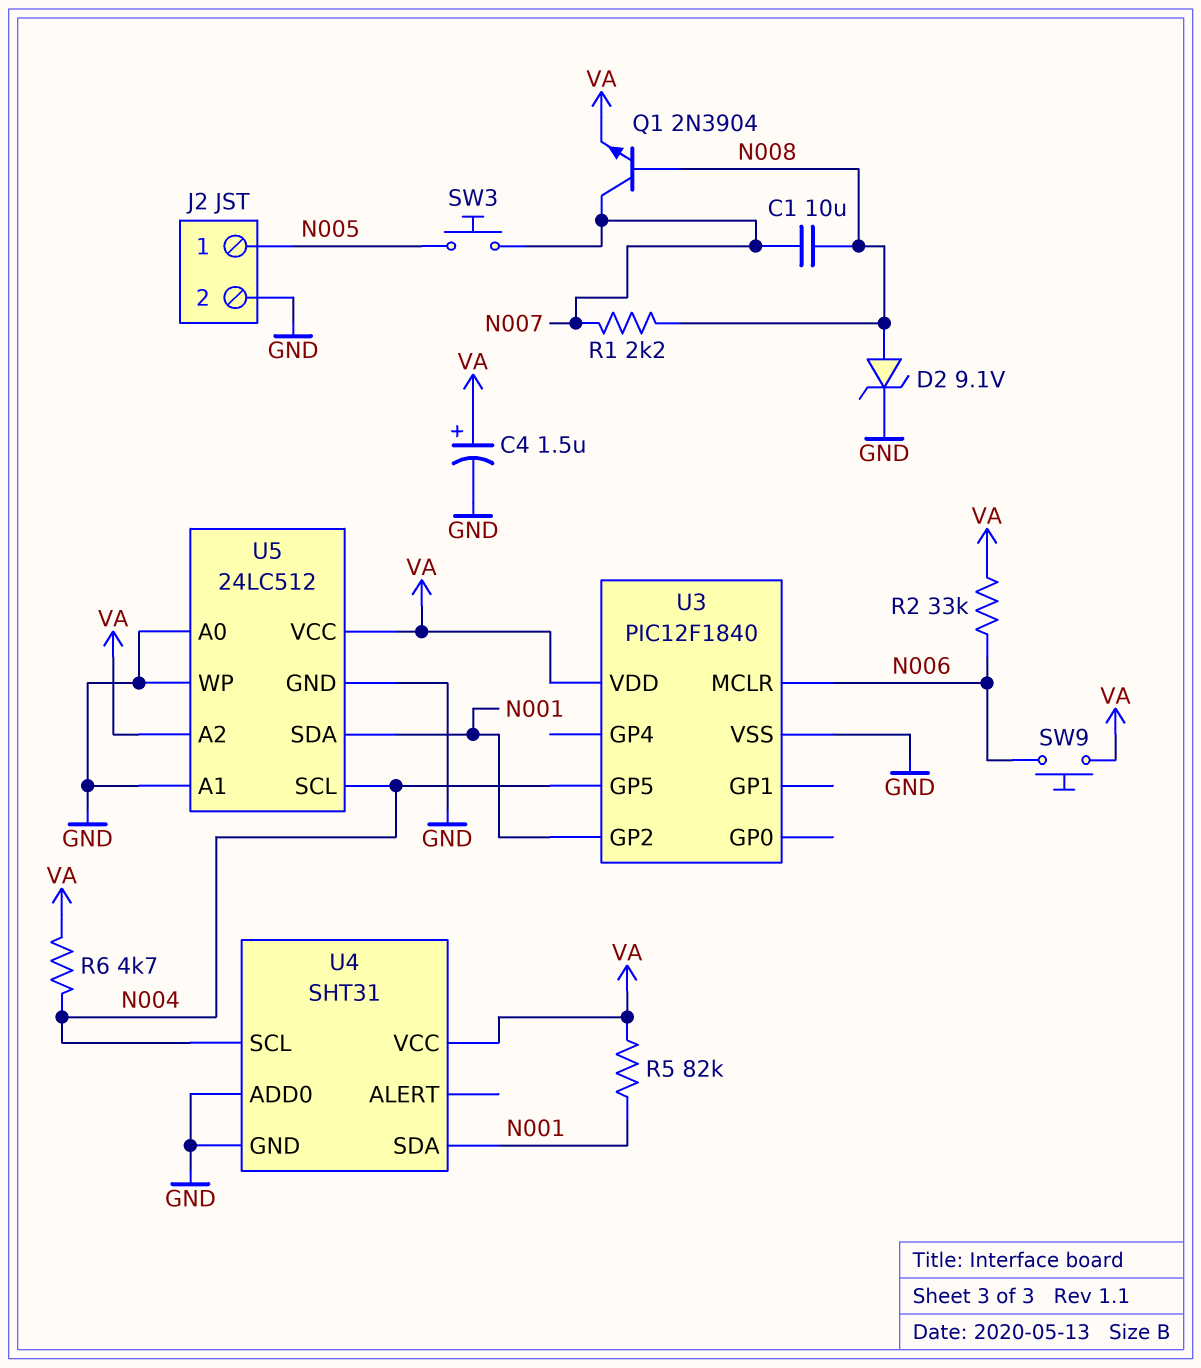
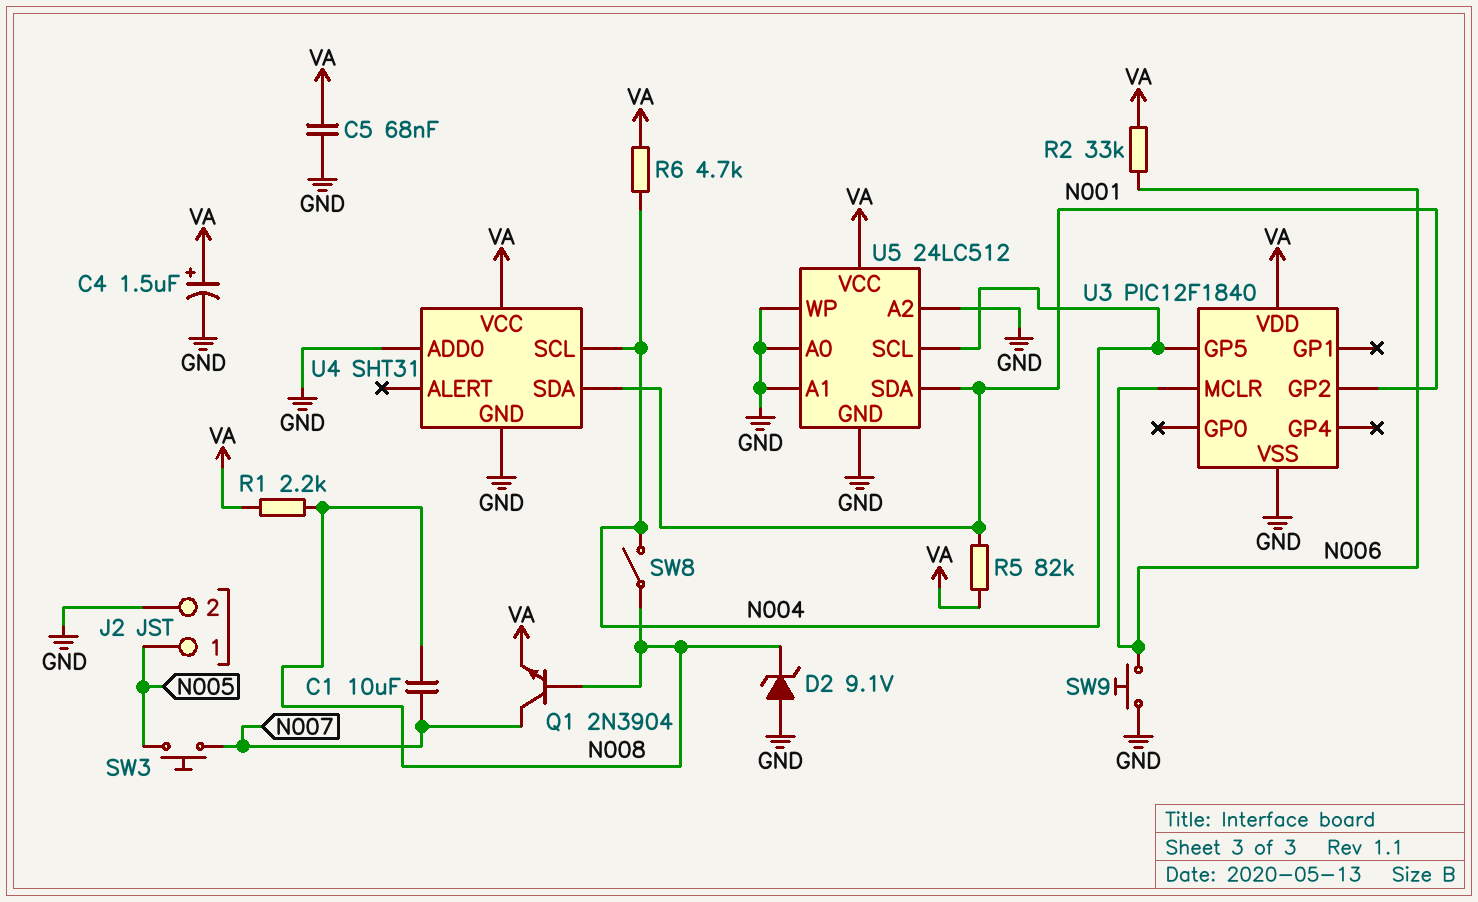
C5: none -> 68nF (GND, VA)
D2: zener 9.1V (A N008, K GND) -> zener 9.1V (A GND, K N008)
R1: 2.2k (N007, N008) -> 2.2k (N008, VA)
SW8: none -> switch (N004, N008)
SW9: button (N006, VA) -> button (GND, N006)
U5 pin A2: VA -> GND

